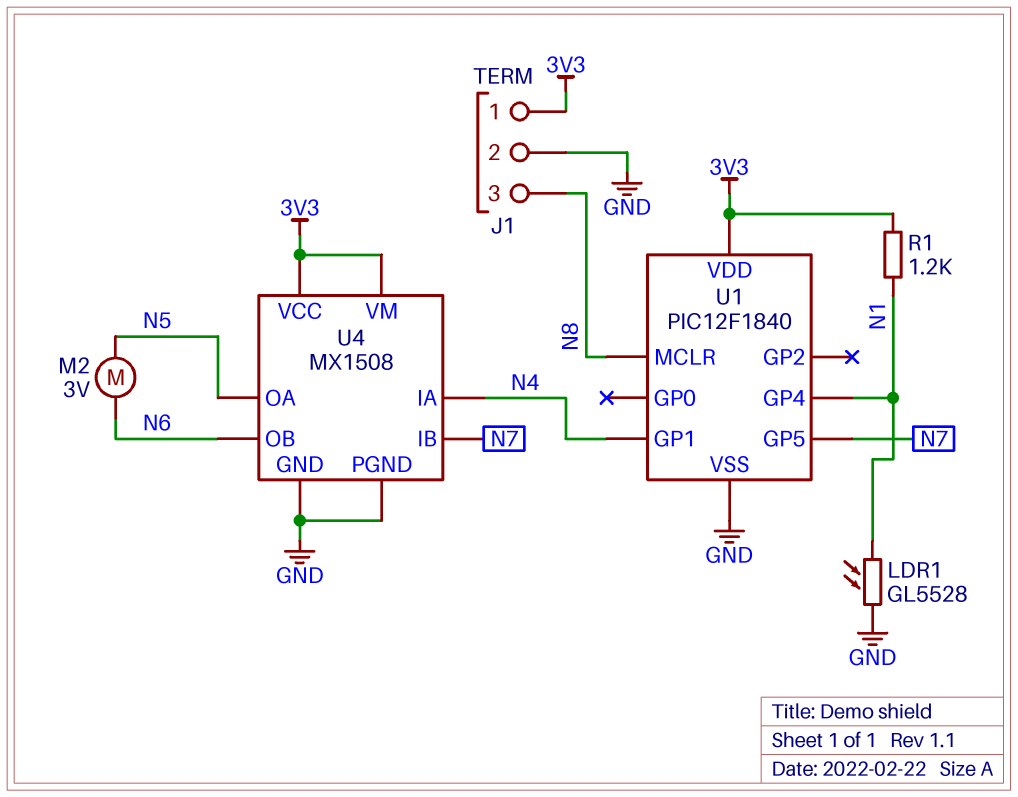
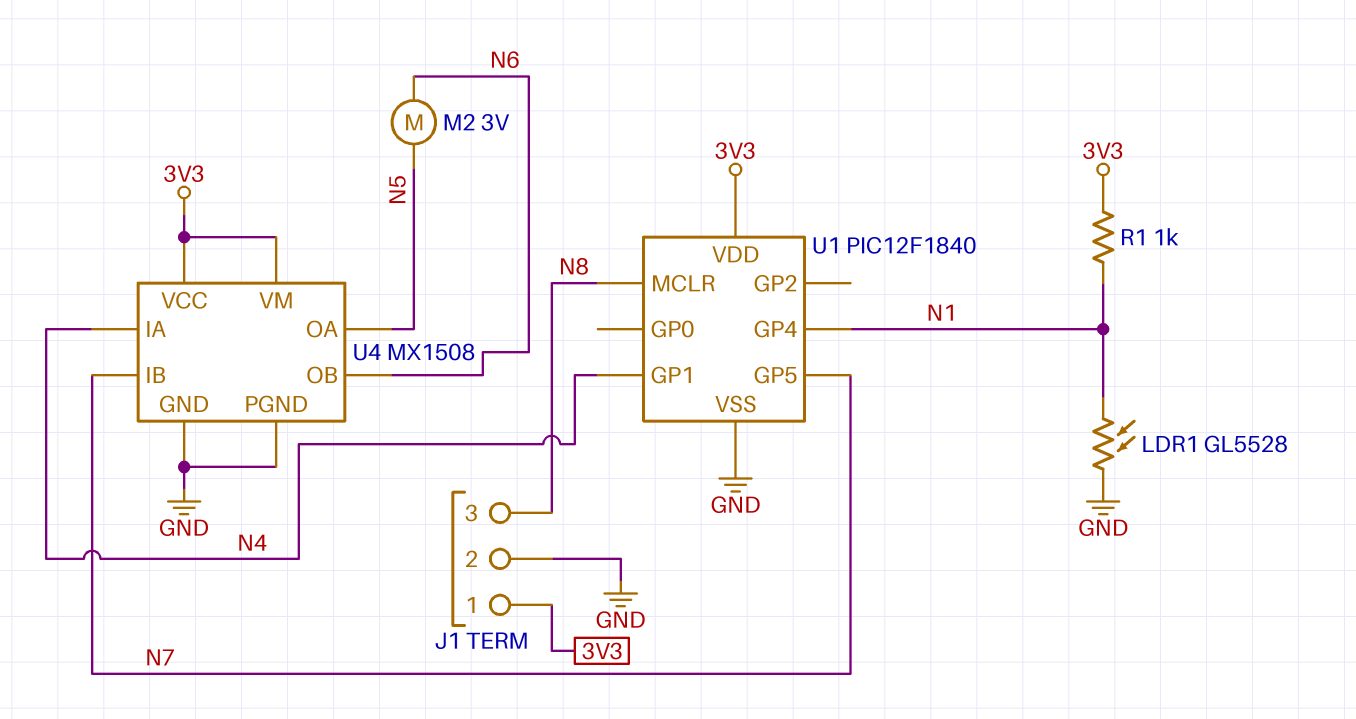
R1: 1.2k (3V3, N1) -> 1k (3V3, N1)

